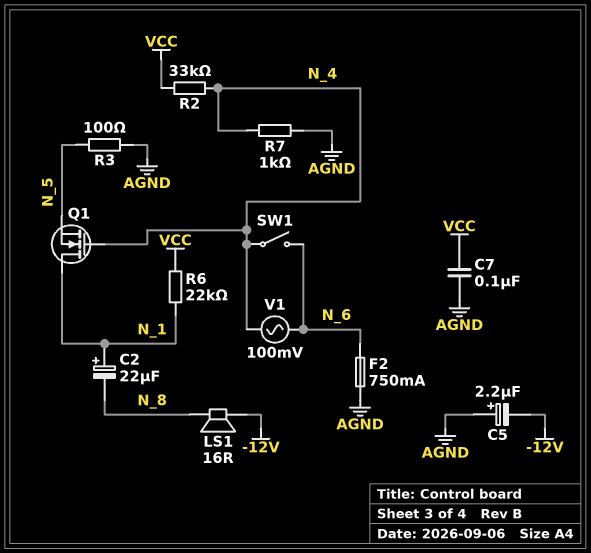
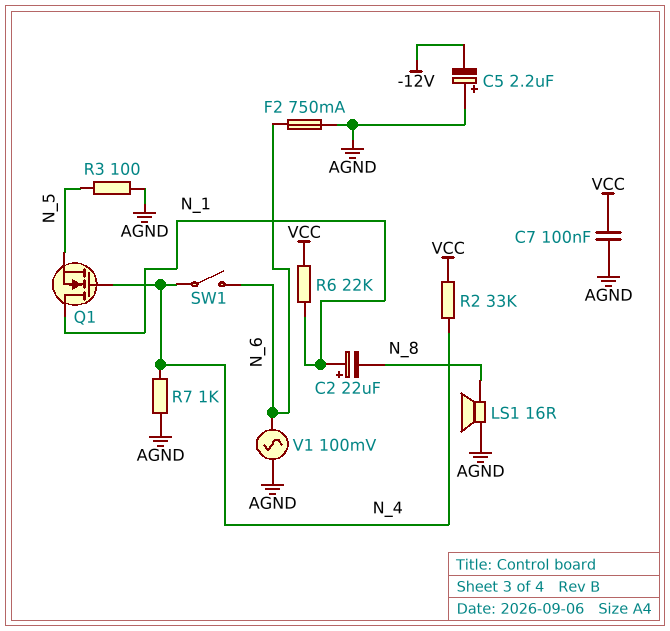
LS1: speaker 16R (-12V, N_8) -> speaker 16R (AGND, N_8)
V1: AC 100mV (N_4, N_6) -> AC 100mV (AGND, N_6)

